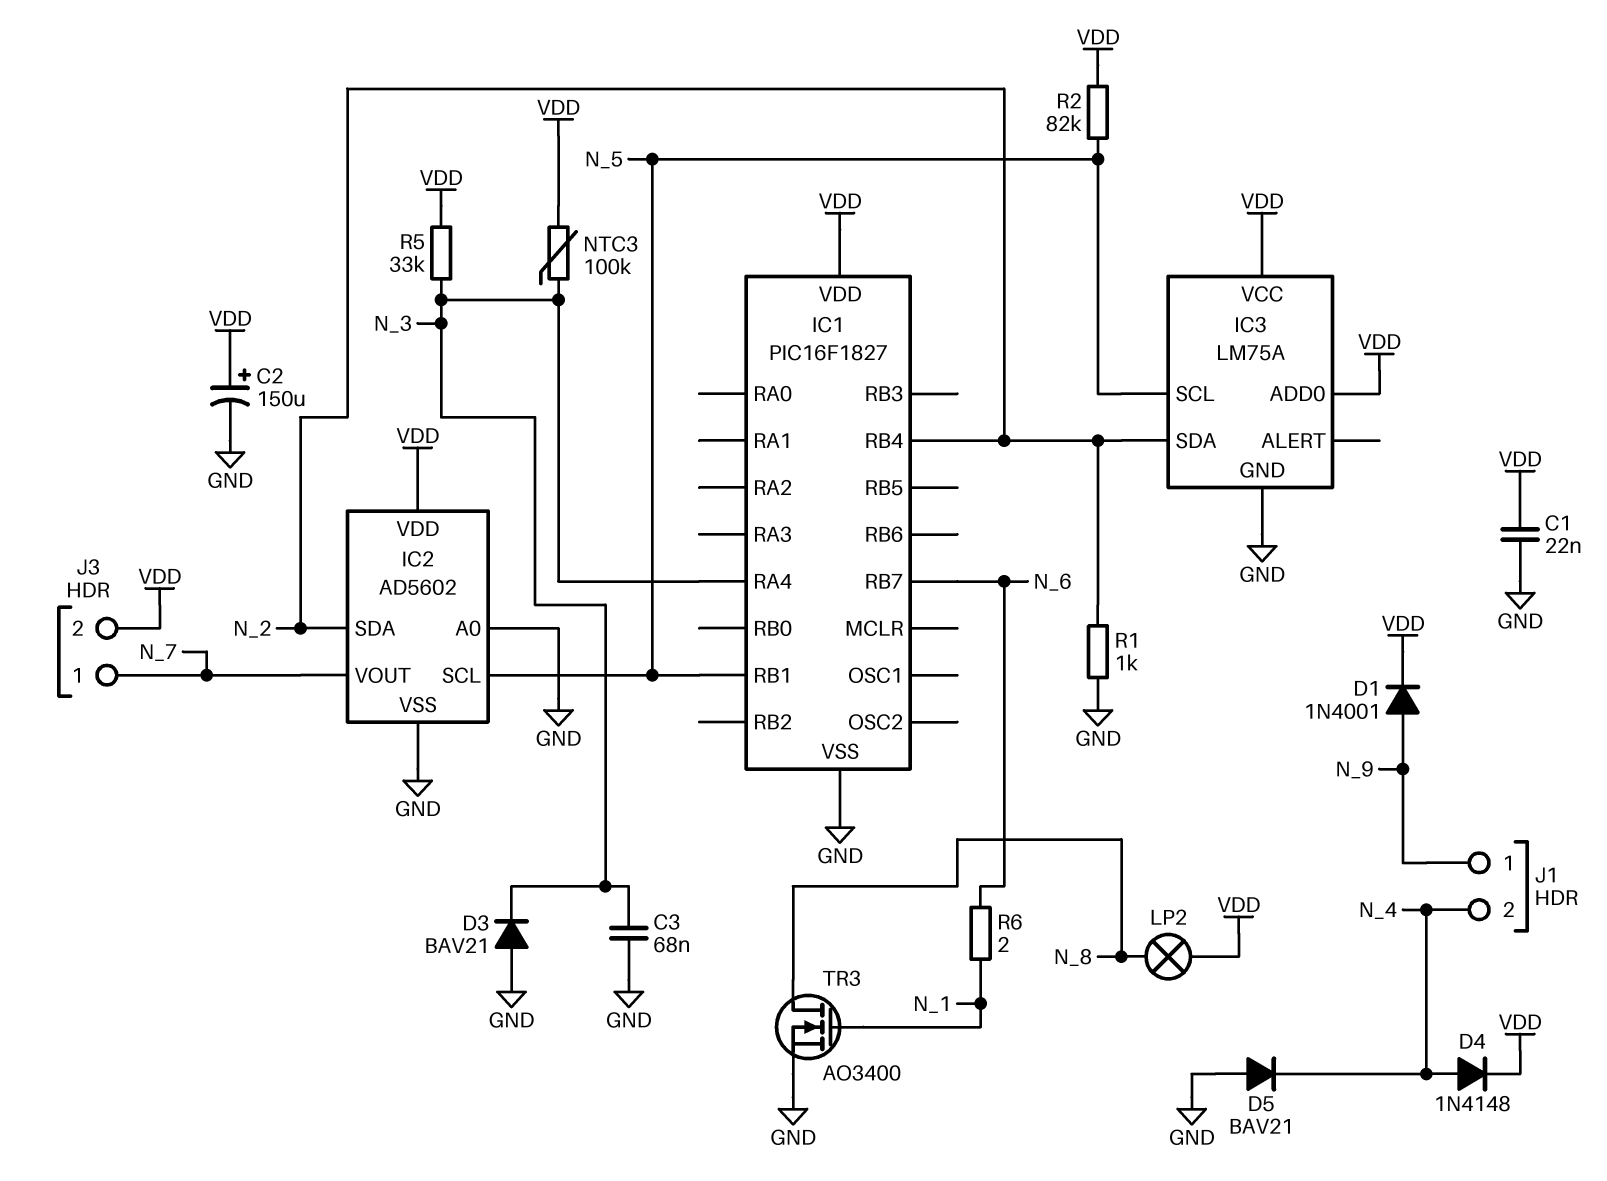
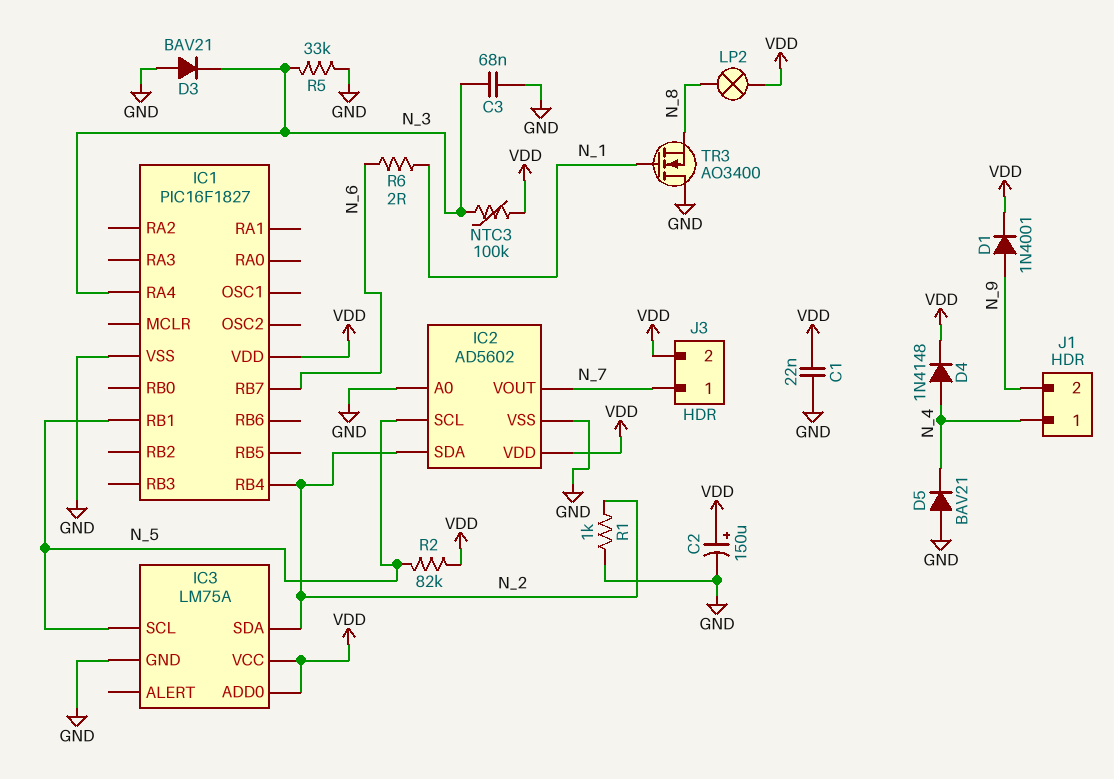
J1 pin 1: N_9 -> N_4
J1 pin 2: N_4 -> N_9
R5: 33k (N_3, VDD) -> 33k (GND, N_3)
TR3: NMOS AO3400 (G N_1, D N_8, S GND) -> NMOS AO3400 (G N_1, D GND, S N_8)

